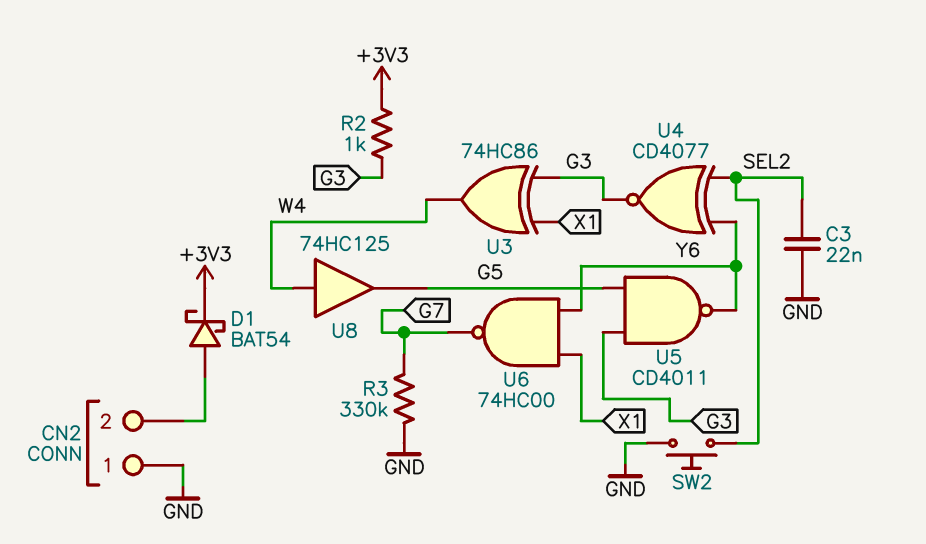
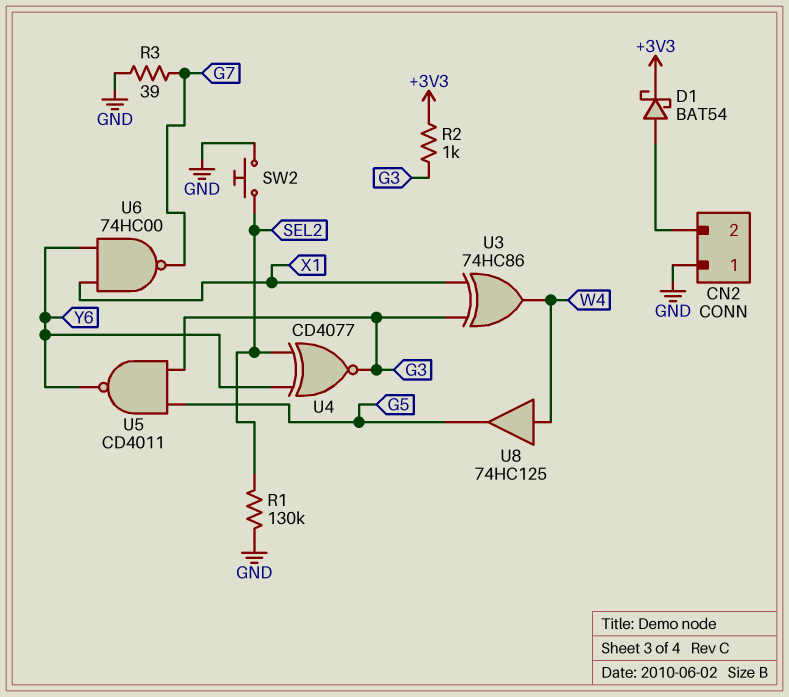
C3: 22nF (GND, SEL2) -> none
R1: none -> 130k (GND, SEL2)
R3: 330k (G7, GND) -> 39 (G7, GND)

